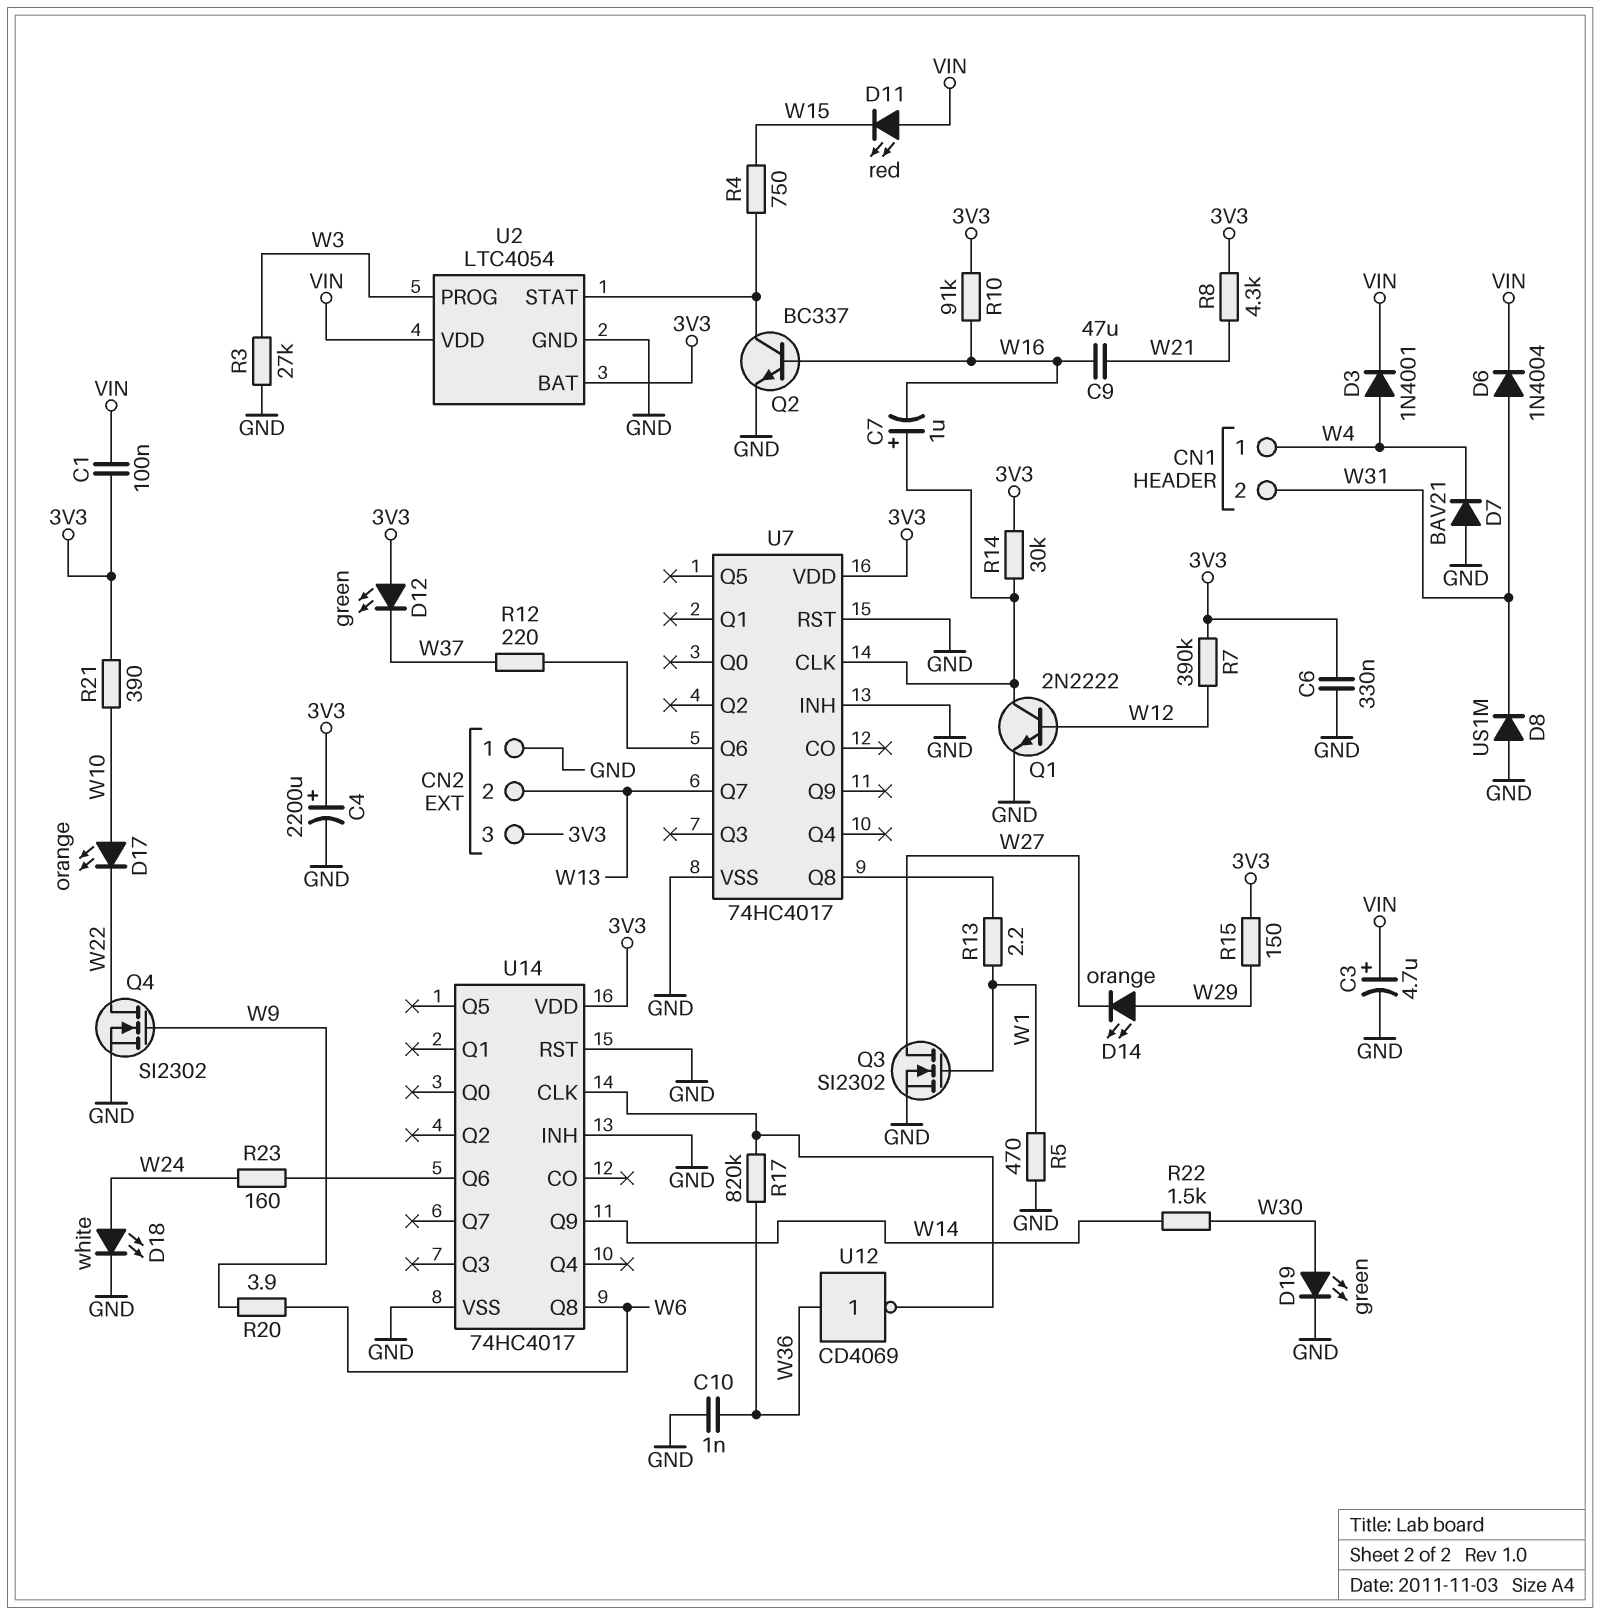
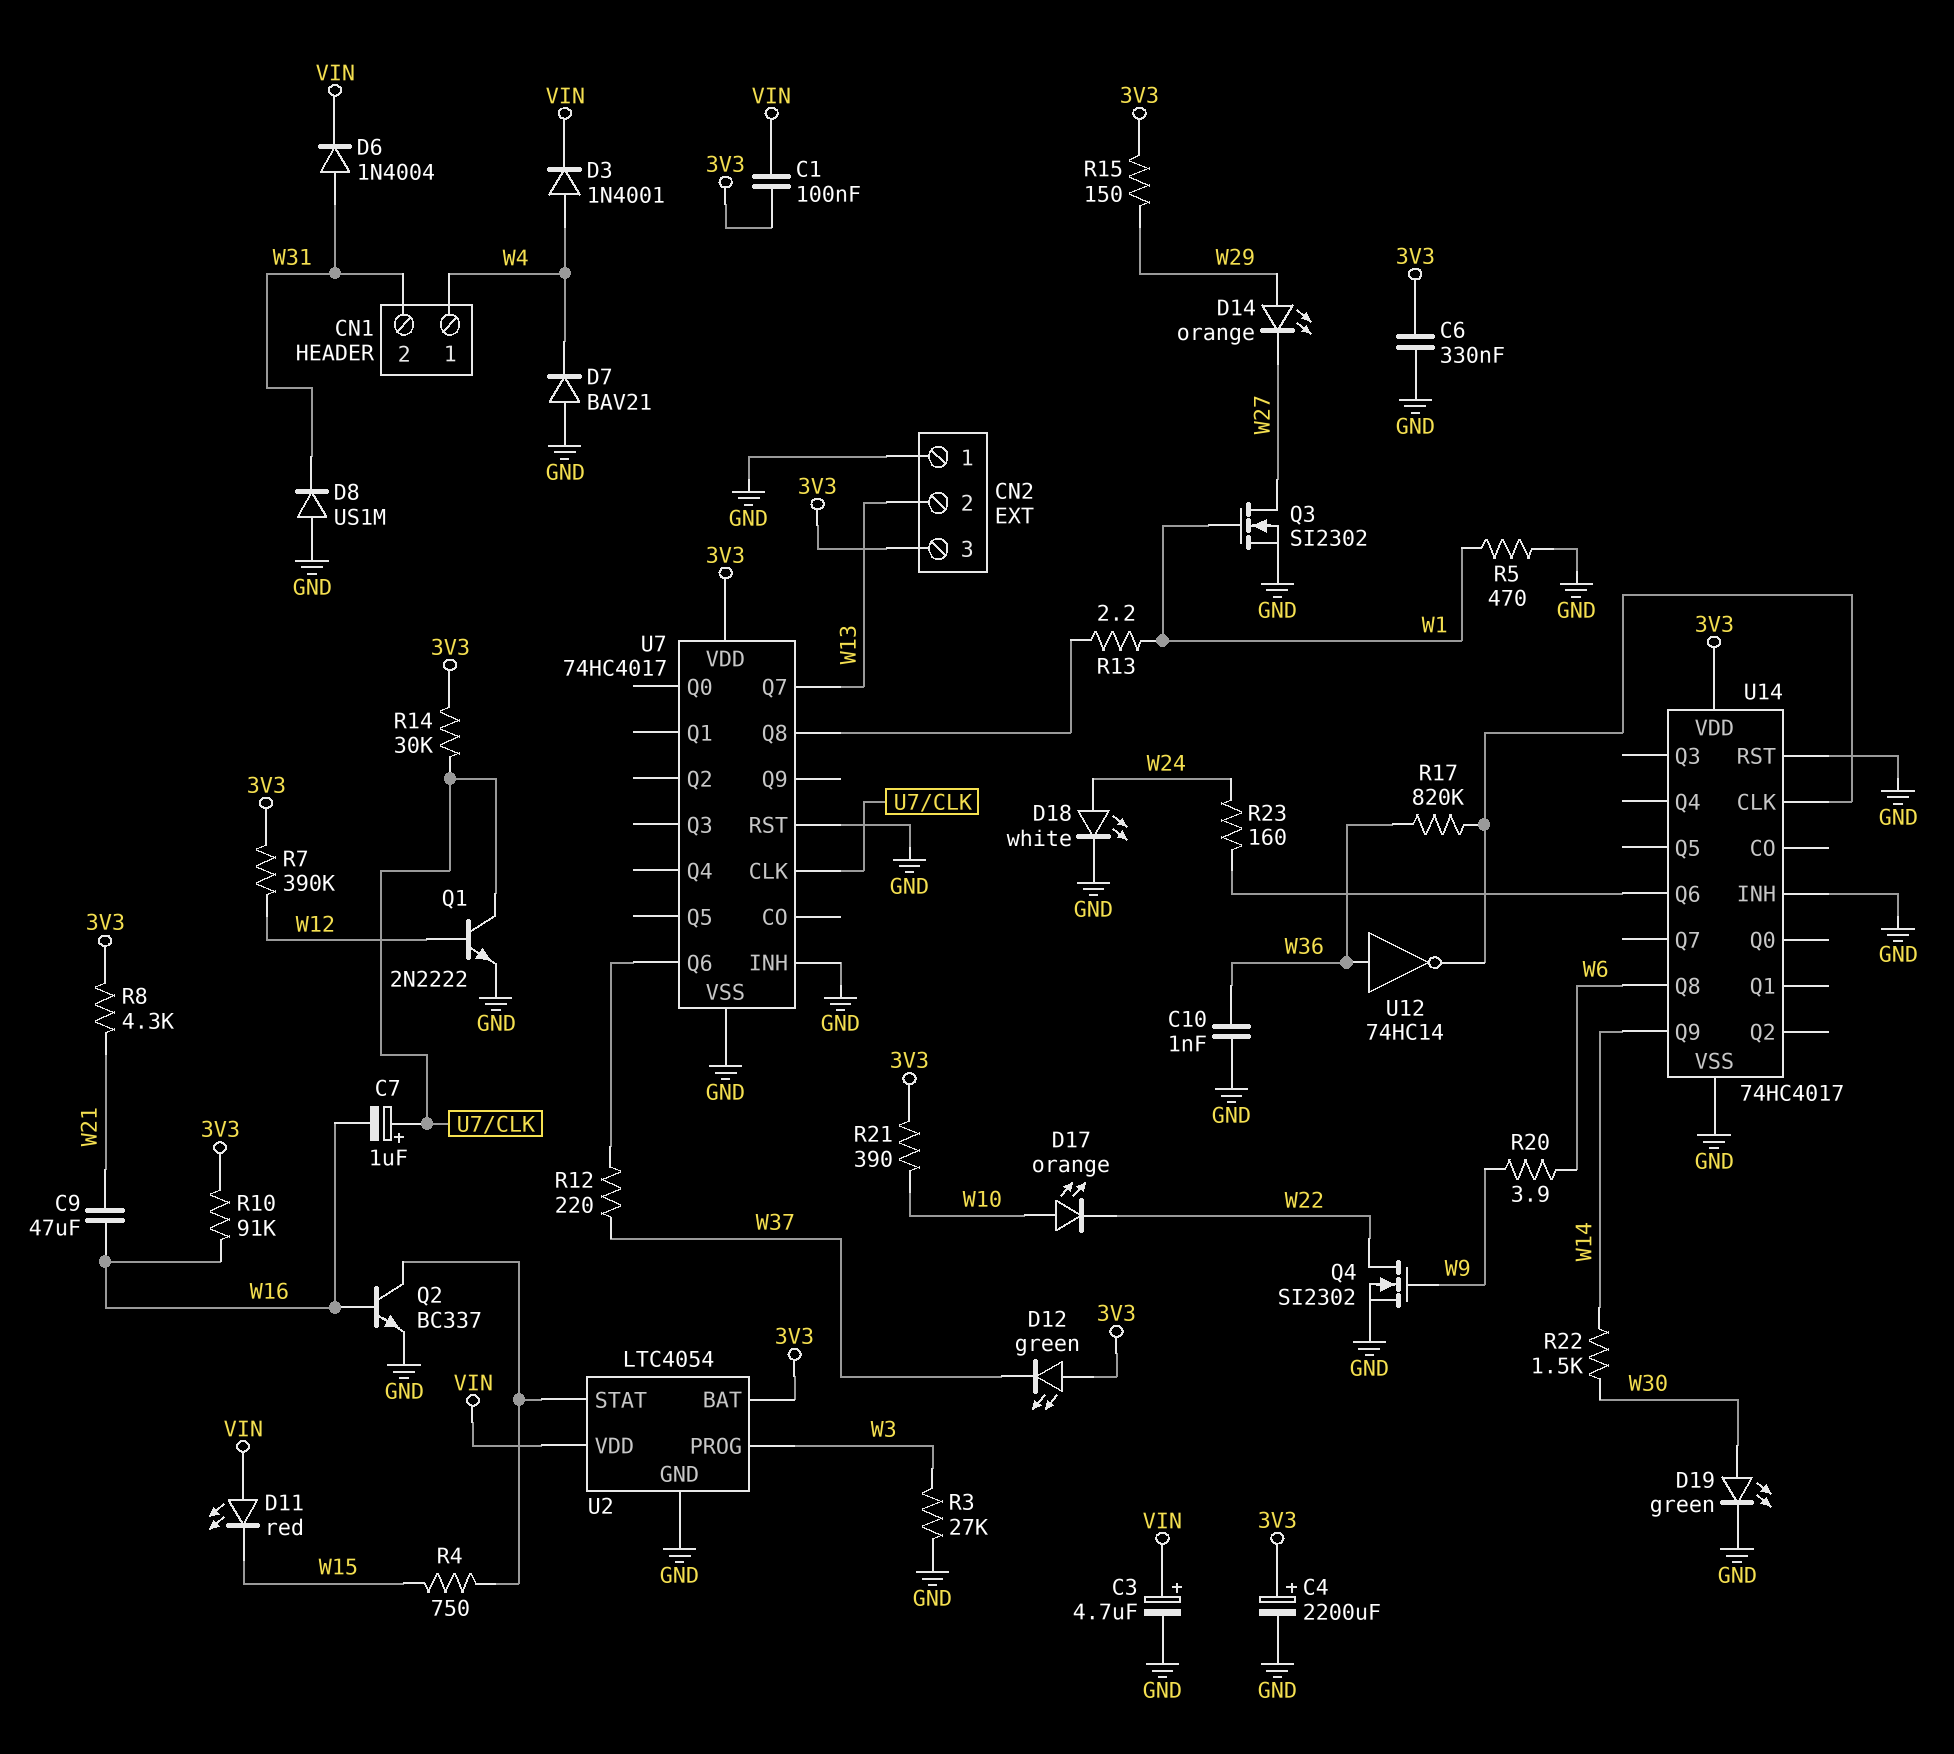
U12: NOT CD4069 (in W36, out U14/CLK) -> NOT 74HC14 (in W36, out U14/CLK)

